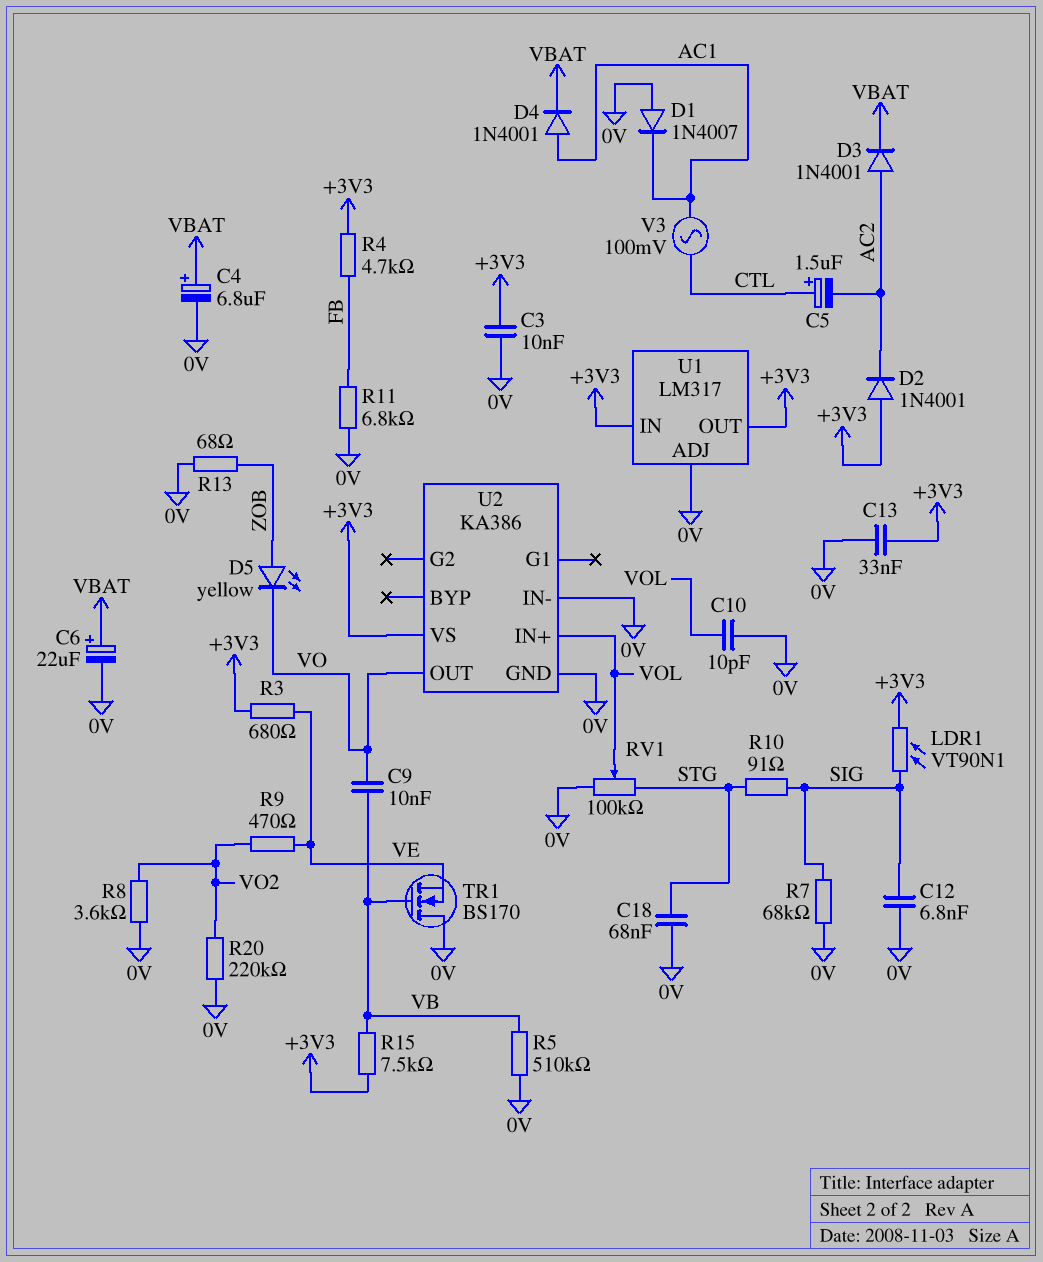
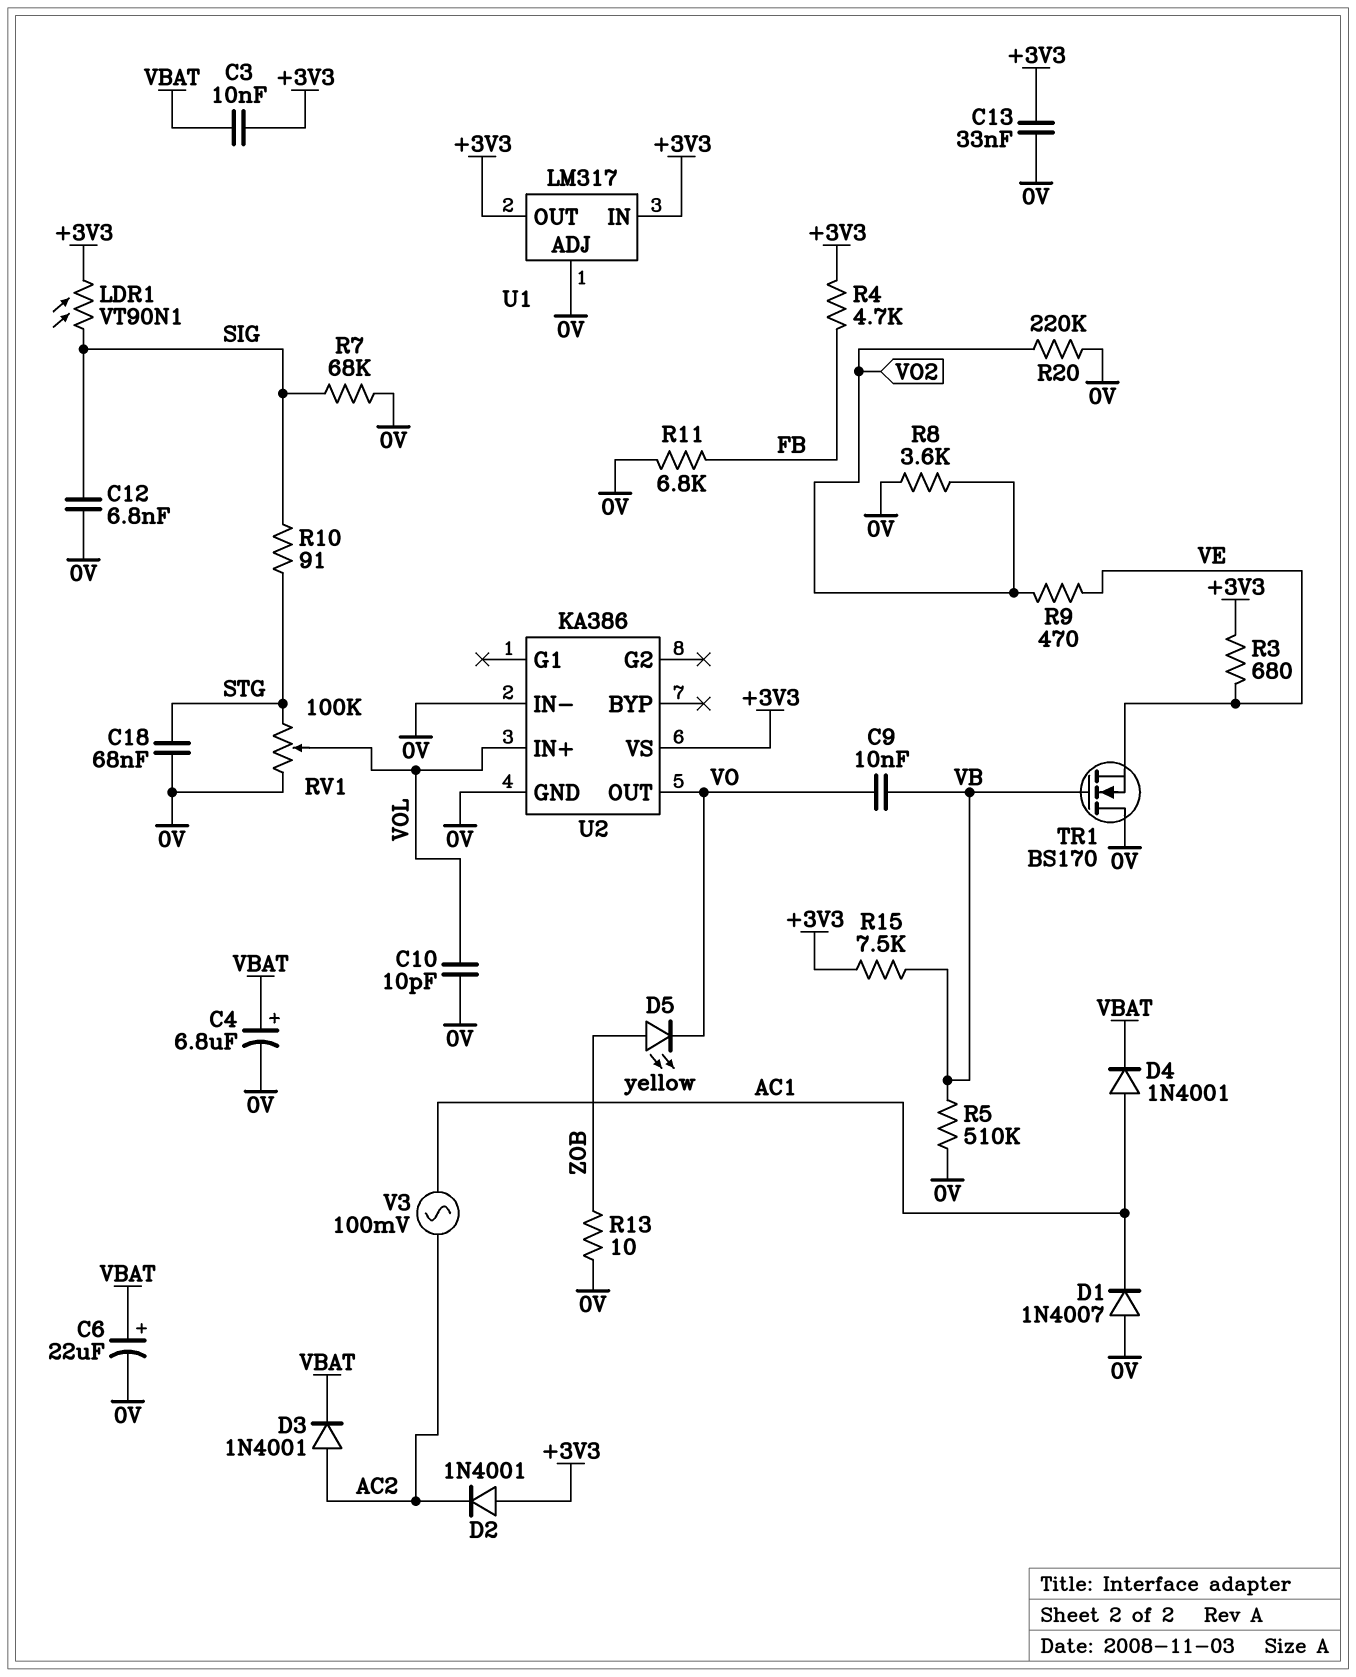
C3: 10nF (+3V3, 0V) -> 10nF (+3V3, VBAT)
C5: 1.5uF (plus CTL, minus AC2) -> none
R13: 68 (0V, ZOB) -> 10 (0V, ZOB)
V3: AC 100mV (AC1, CTL) -> AC 100mV (AC1, AC2)

